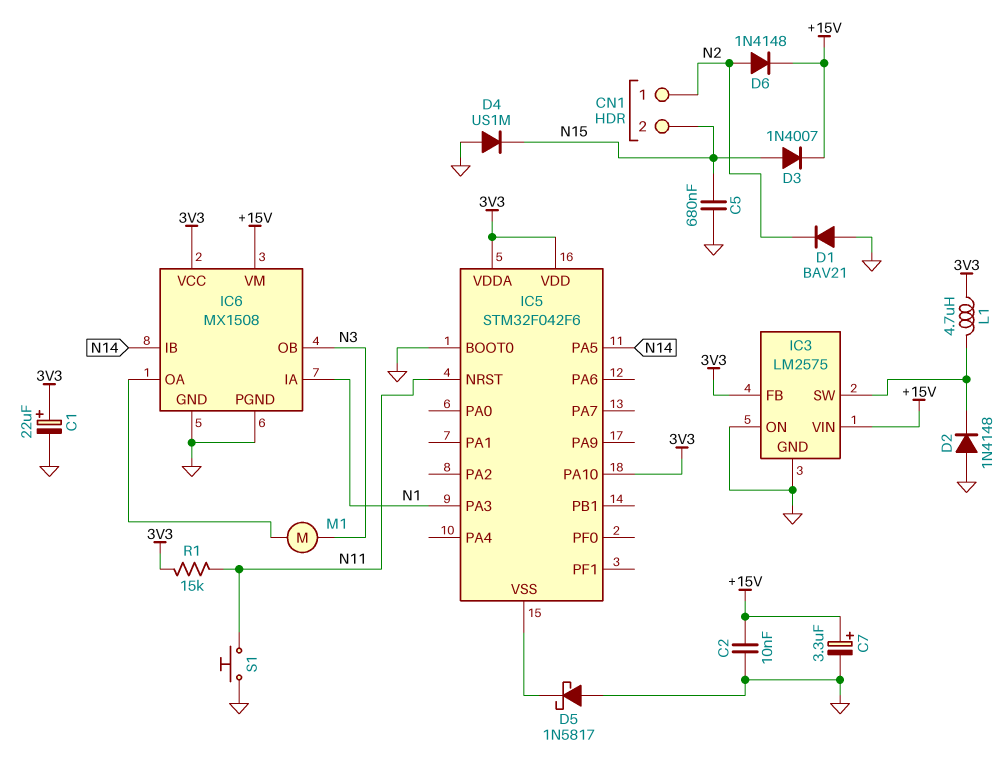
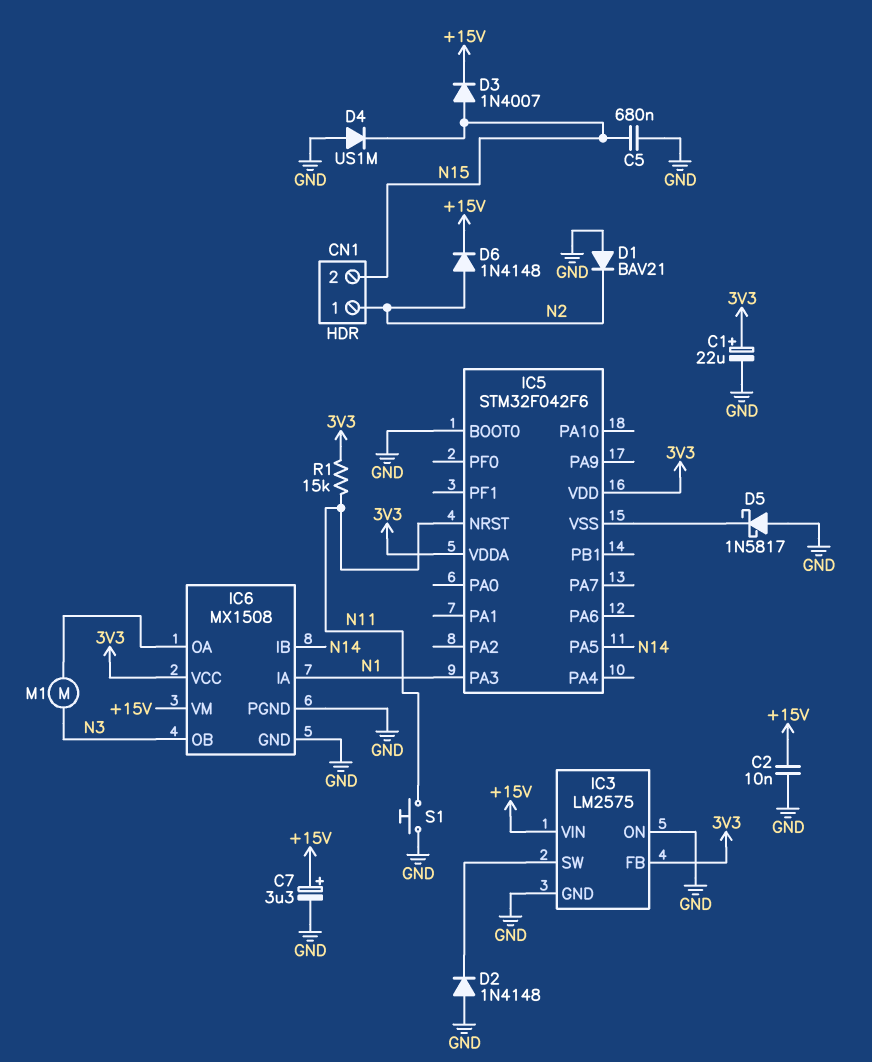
IC5 pin PA10: 3V3 -> none
L1: 4.7uH (3V3, IC3/SW) -> none

